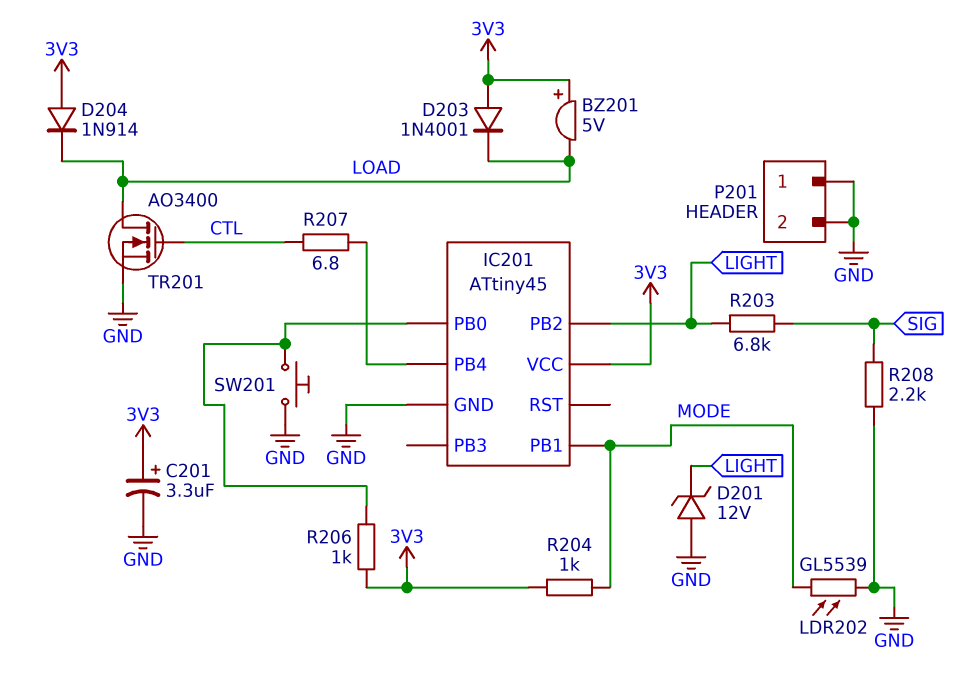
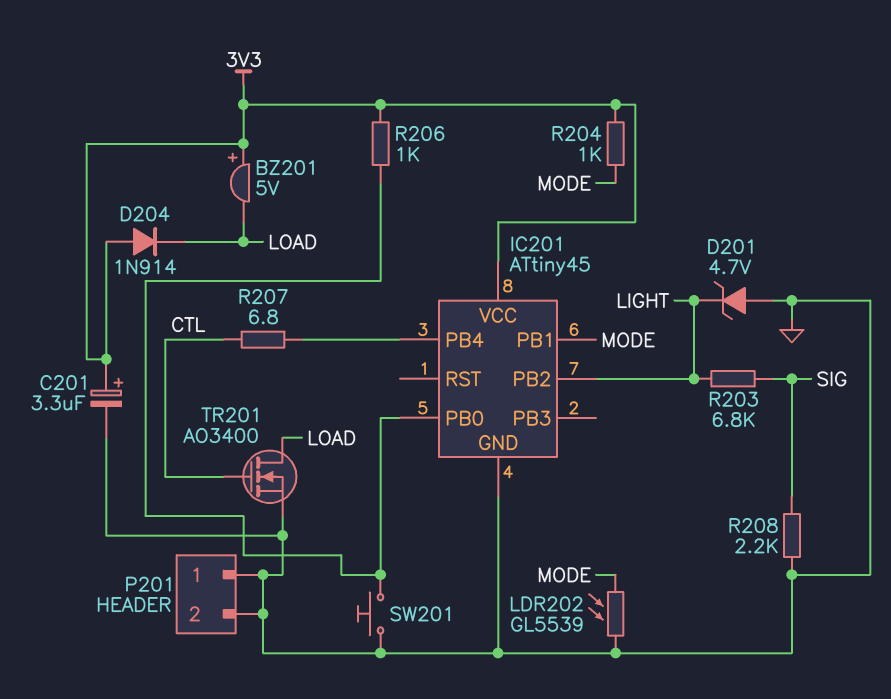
D201: zener 12V (A GND, K LIGHT) -> zener 4.7V (A GND, K LIGHT)
D203: diode 1N4001 (A 3V3, K LOAD) -> none

